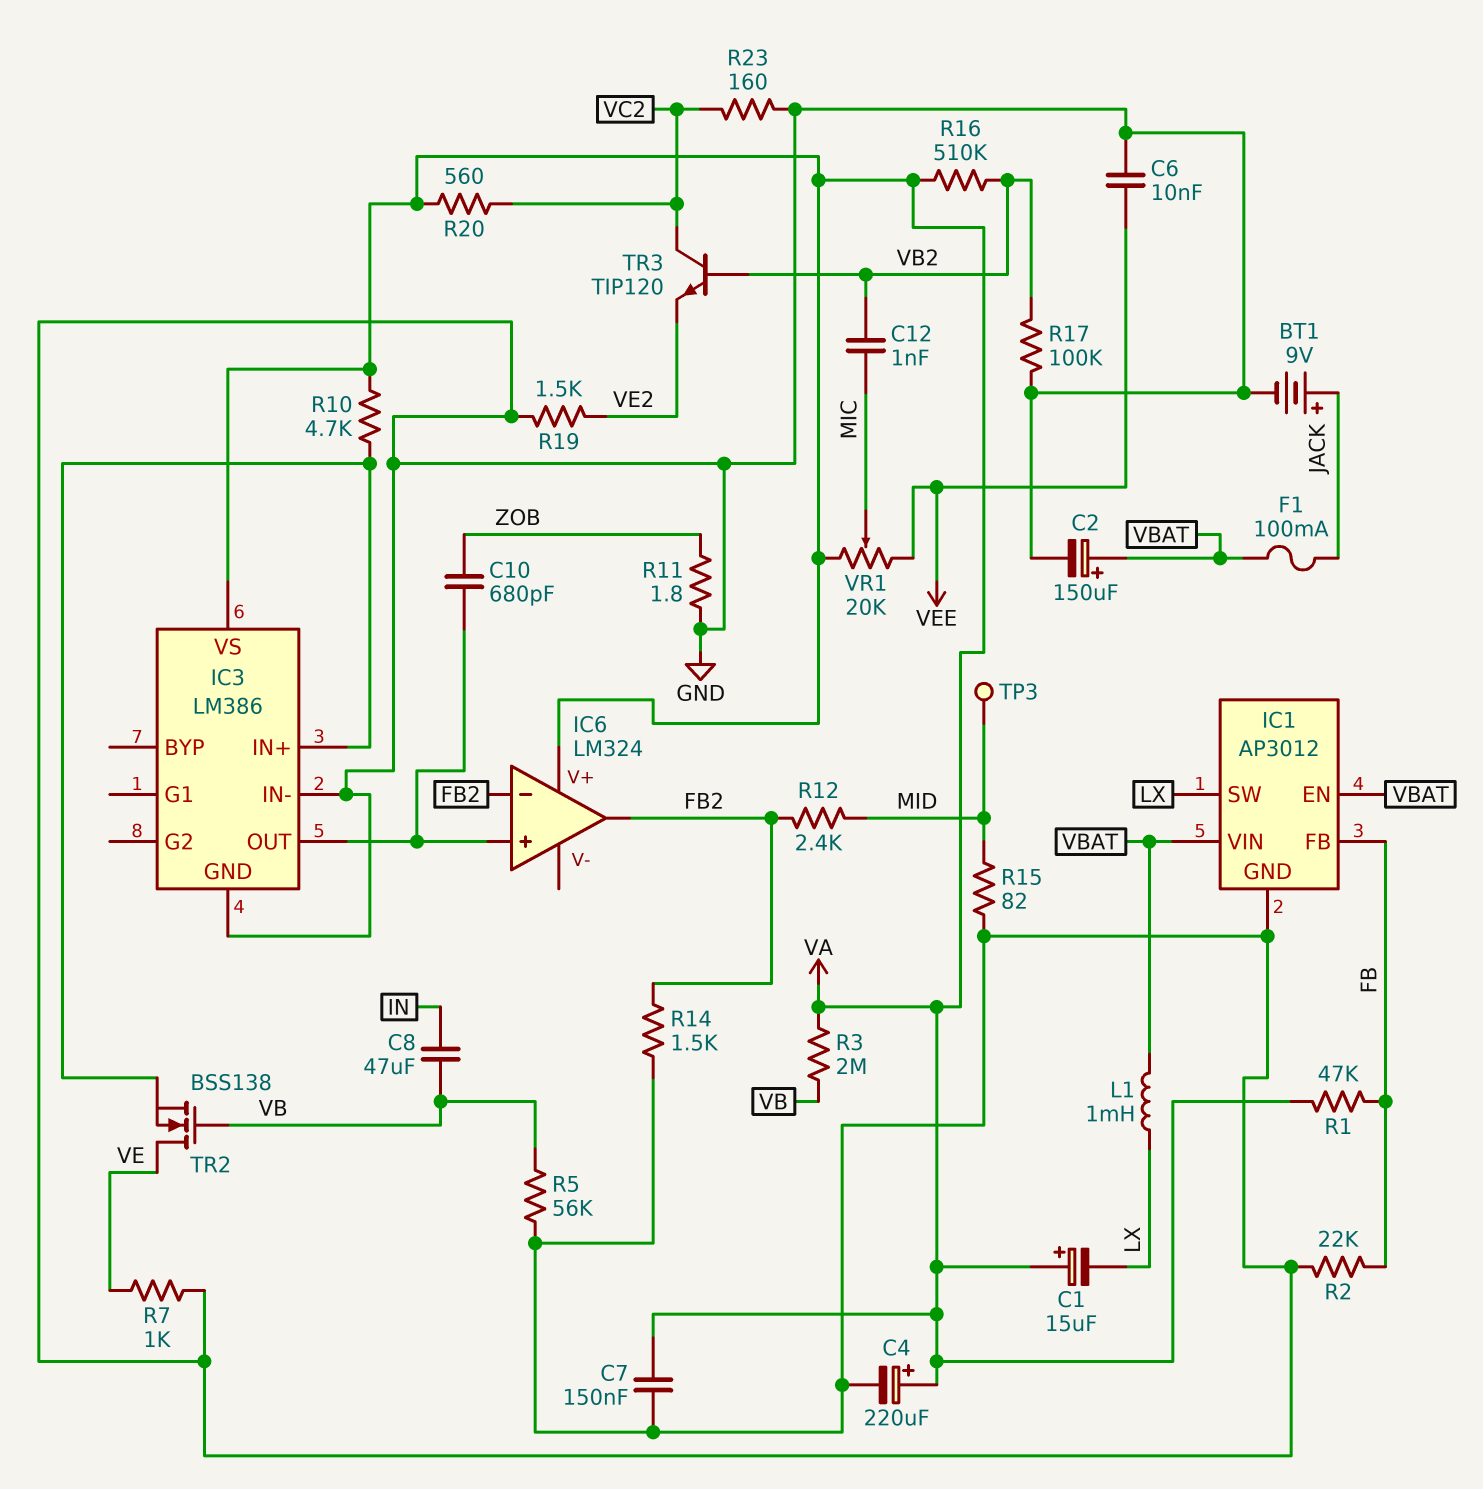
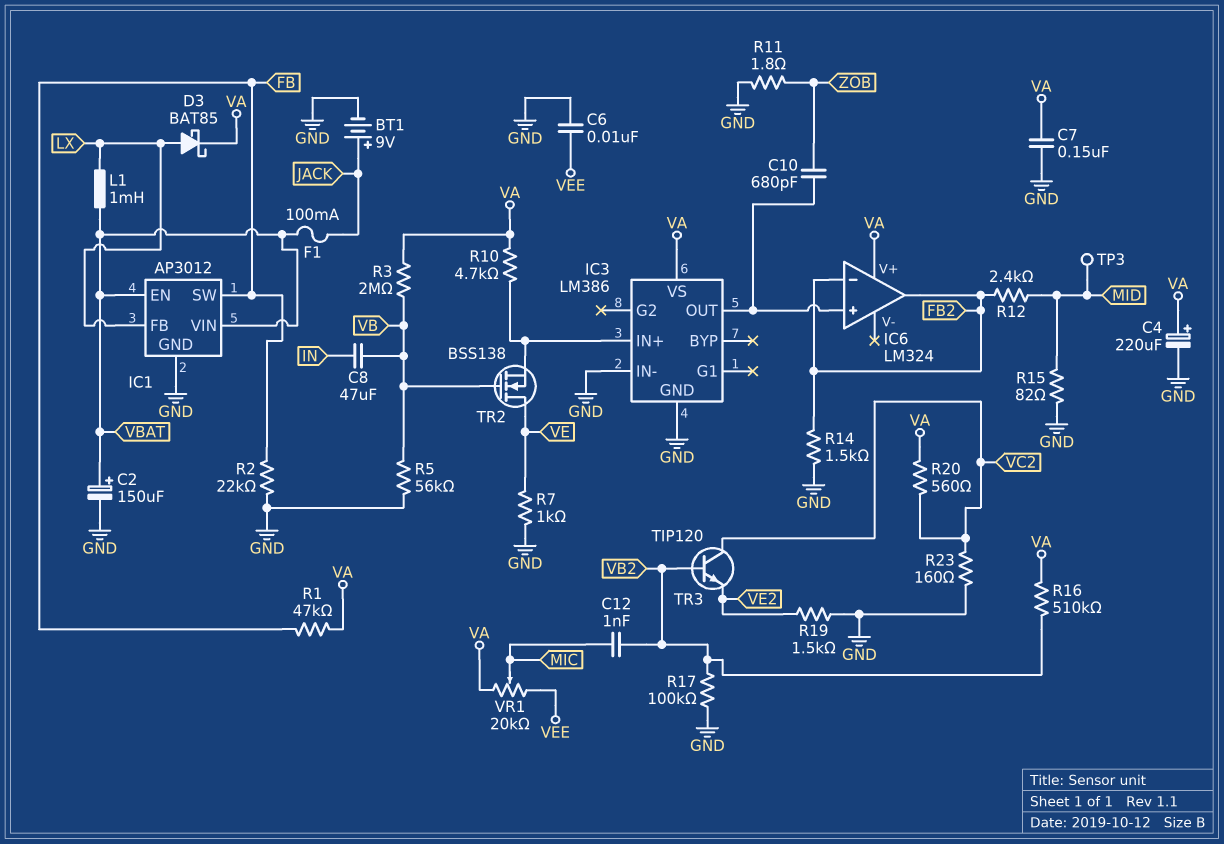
C1: 15uF (plus VA, minus LX) -> none
D3: none -> schottky BAT85 (A LX, K VA)
IC1 pin FB: FB -> LX
IC1 pin SW: LX -> FB

